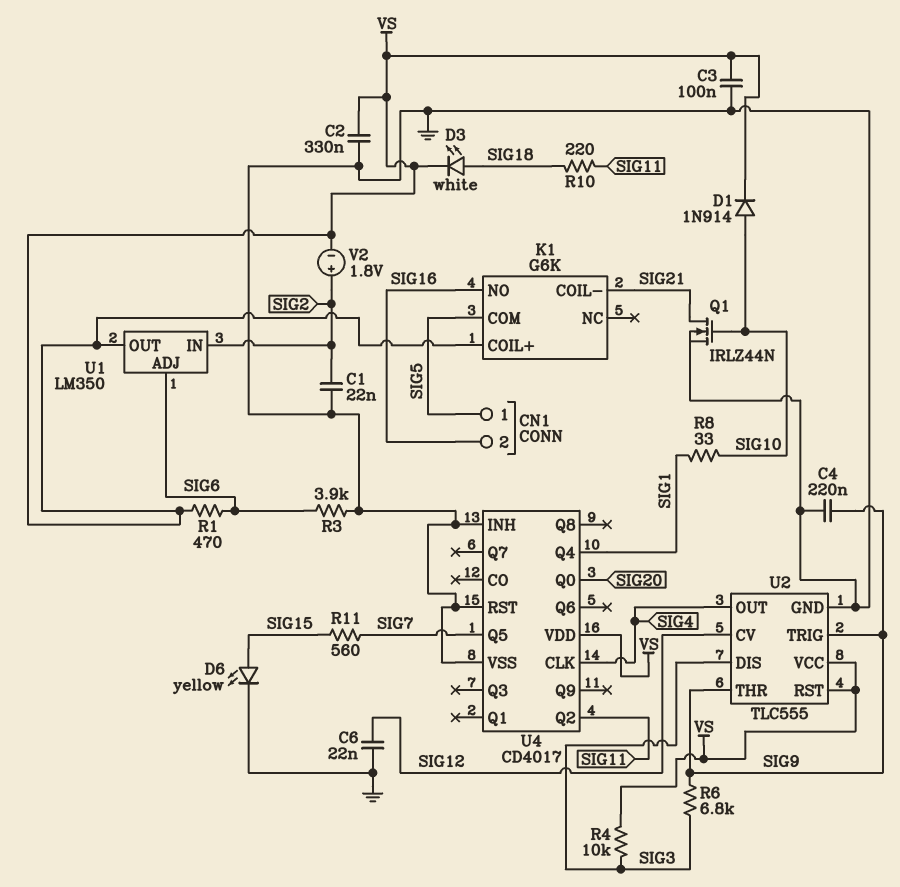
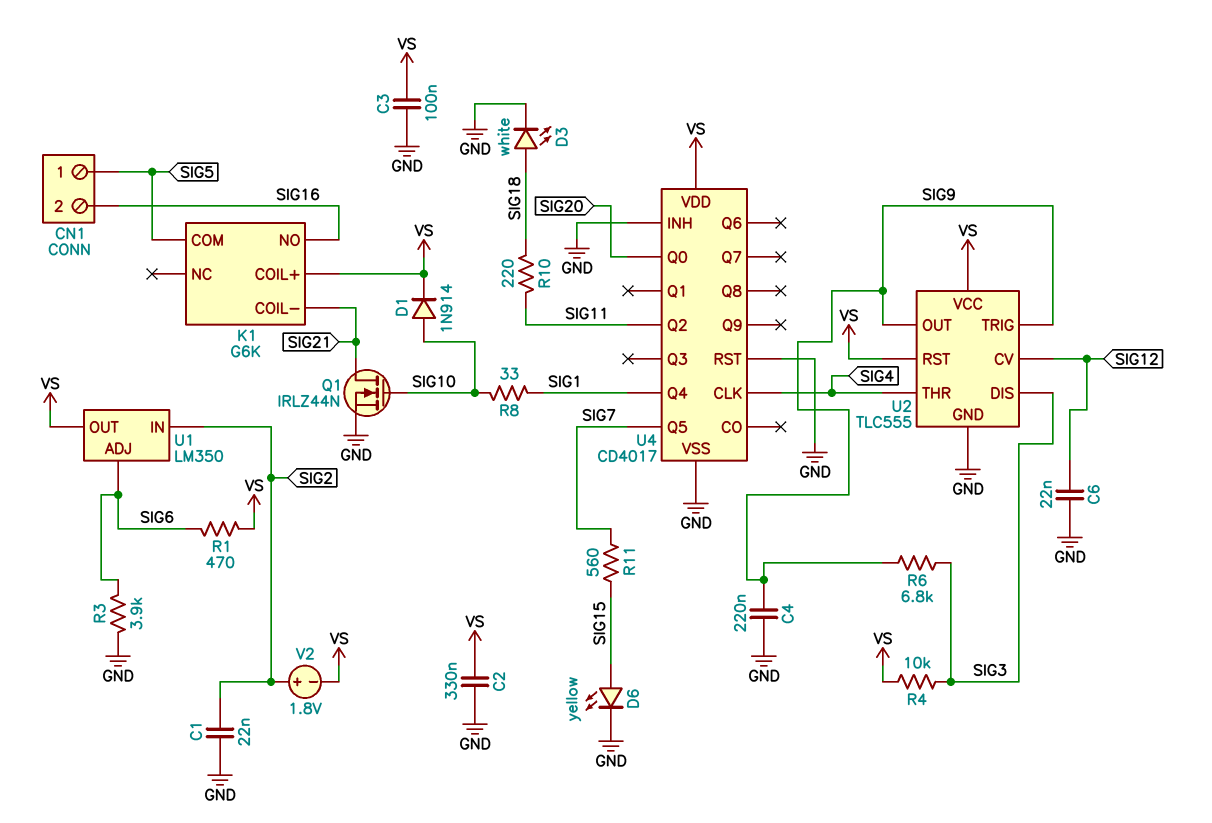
D3: LED white (A SIG18, K VS) -> LED white (A SIG18, K GND)
U2 pin OUT: SIG4 -> SIG9
U2 pin THR: SIG9 -> SIG4

